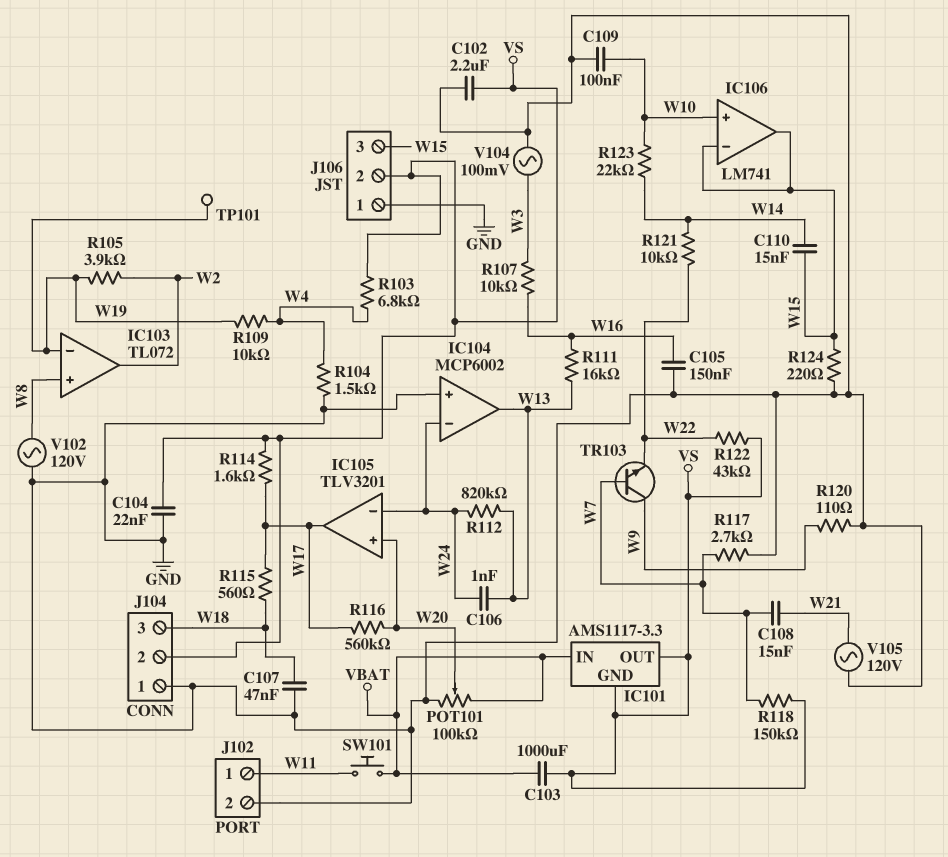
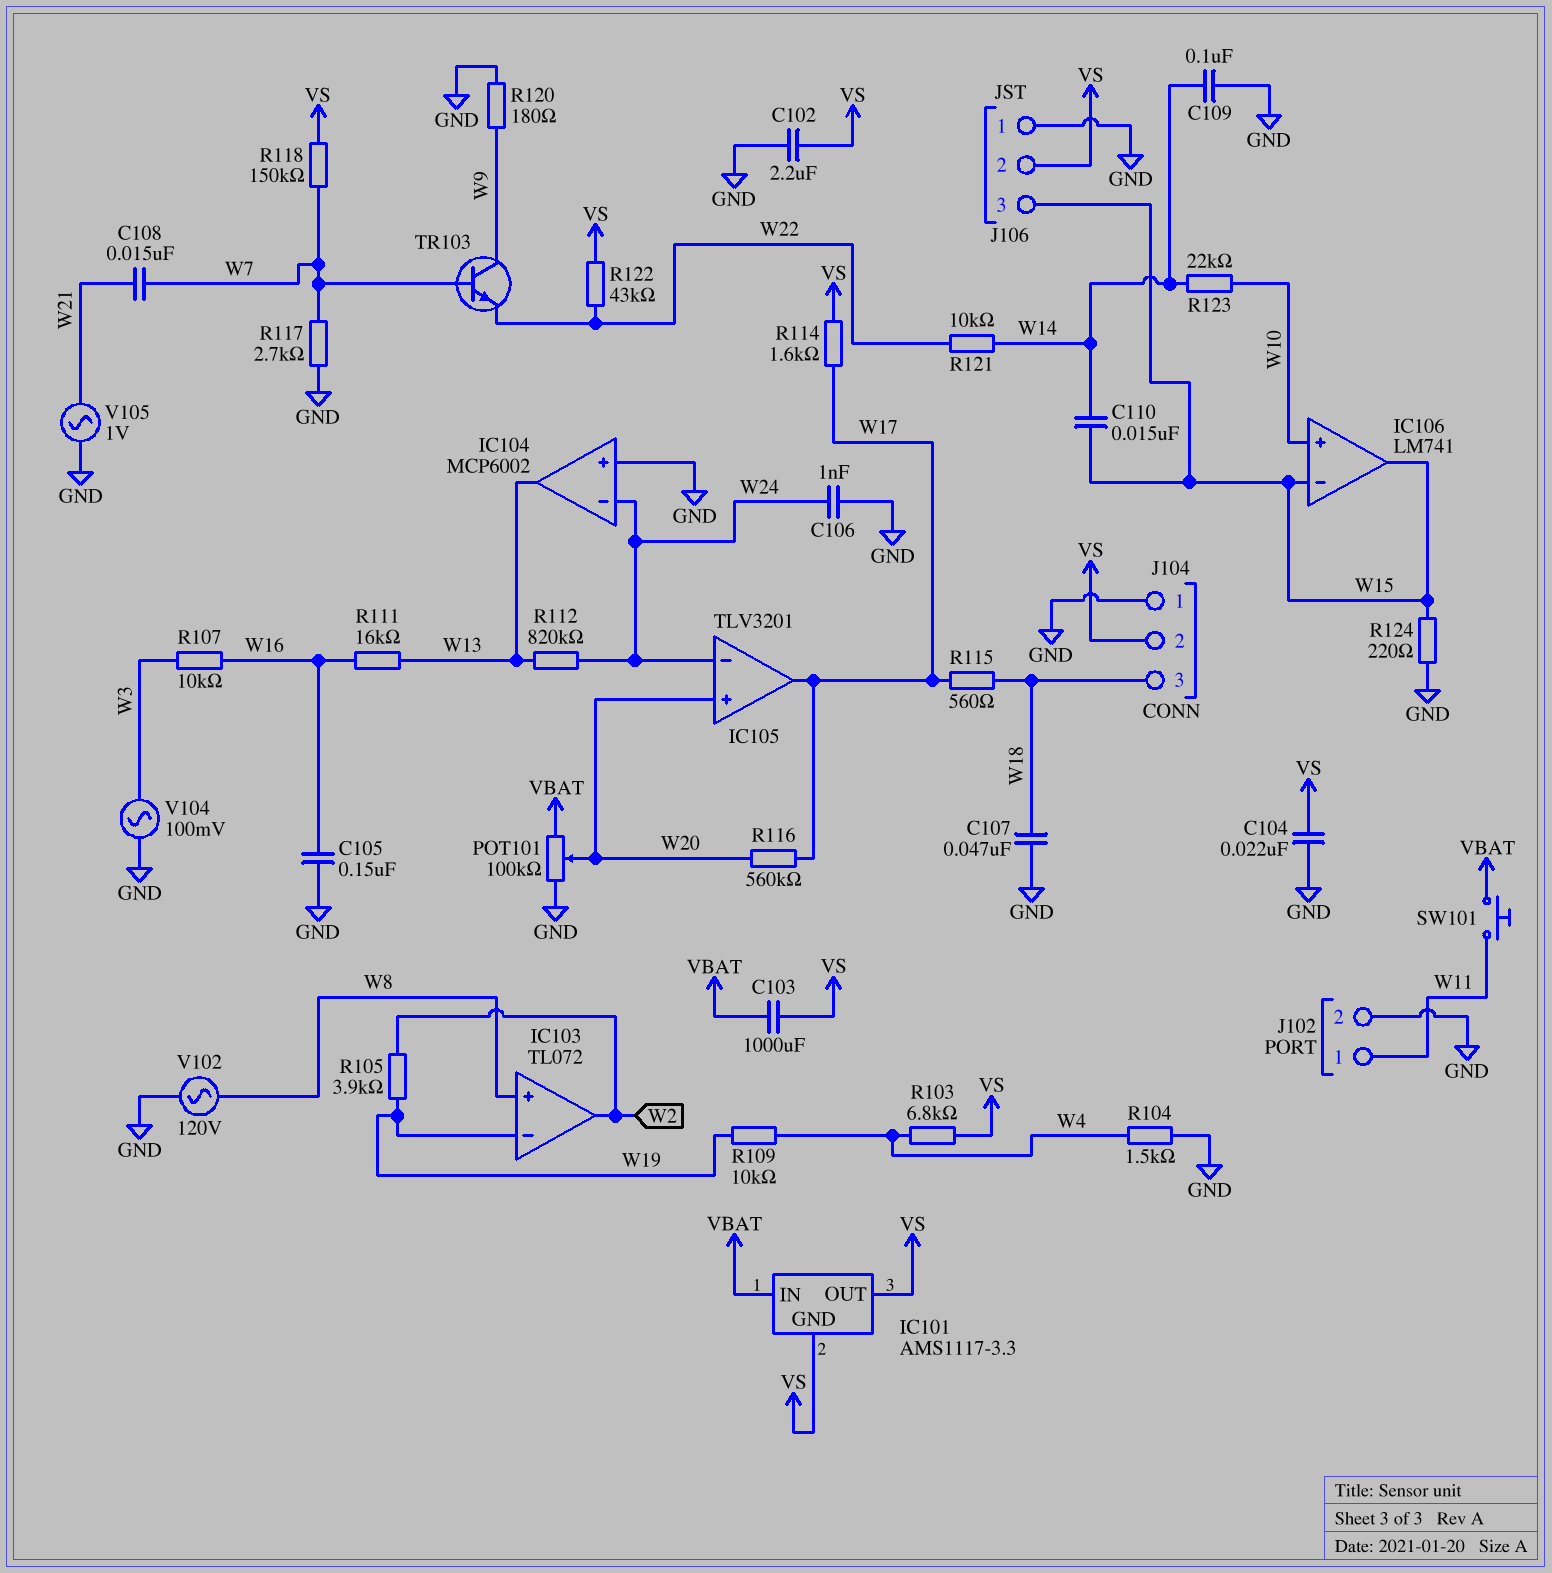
C106: 1nF (W13, W24) -> 1nF (GND, W24)
C109: 100nF (GND, W10) -> 100nF (GND, W14)
R120: 110 (GND, W9) -> 180 (GND, W9)
TP101: test point (W19) -> none
V105: AC 120V (GND, W21) -> AC 1V (GND, W21)

